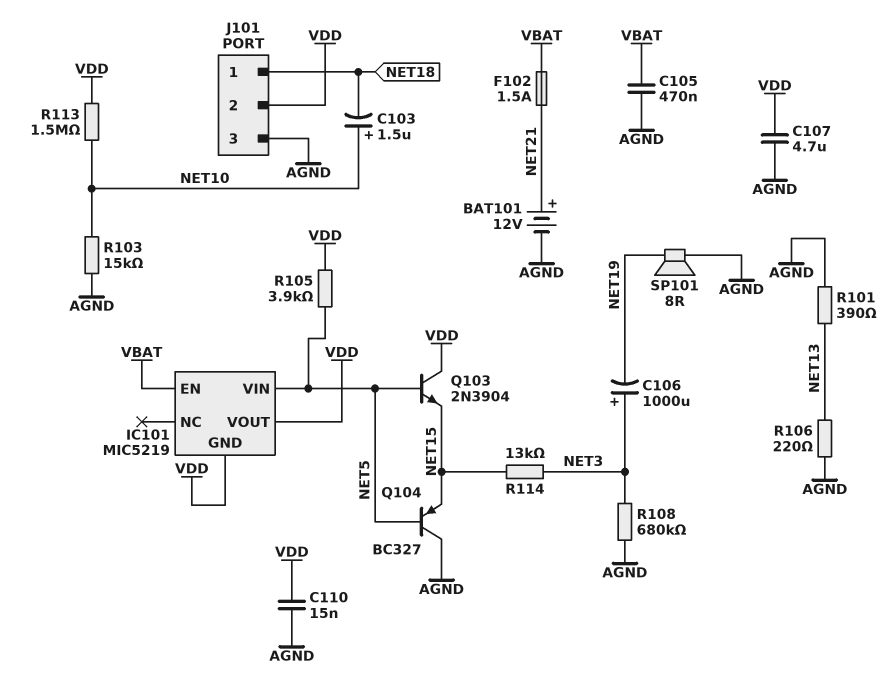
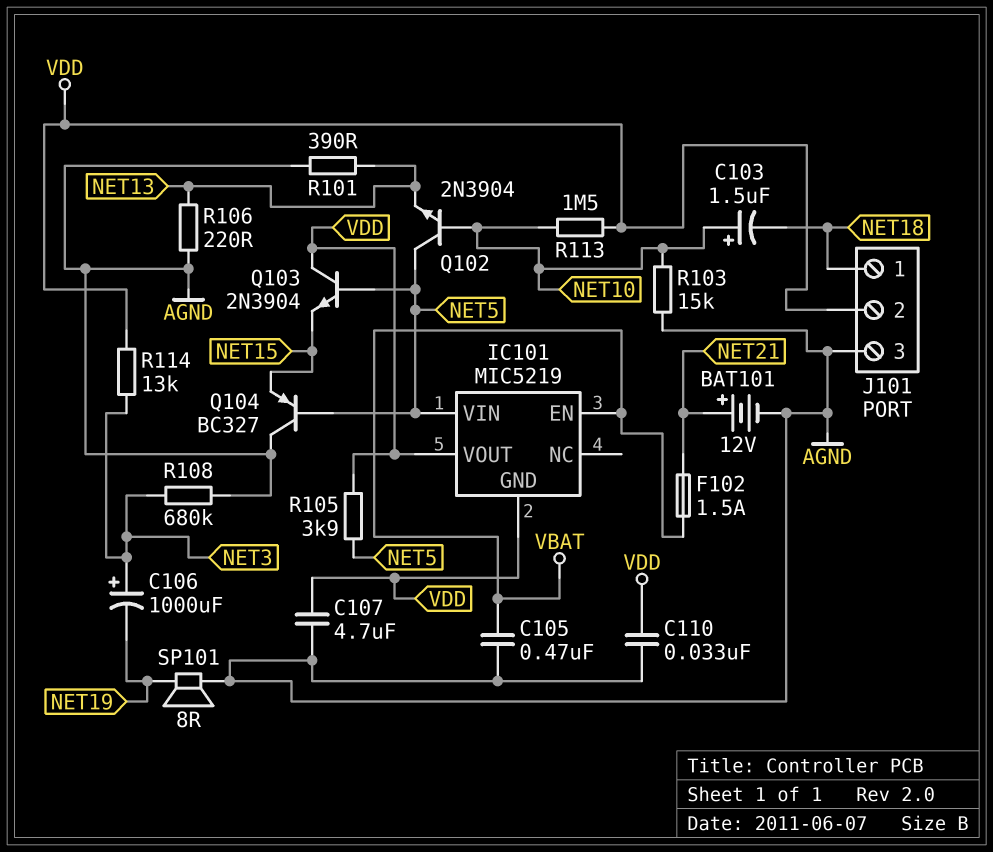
C110: 15nF (AGND, VDD) -> 33nF (AGND, VDD)
Q102: none -> NPN 2N3904 (B NET10, C NET5, E NET13)
R114: 13k (NET3, NET15) -> 13k (NET3, VDD)

